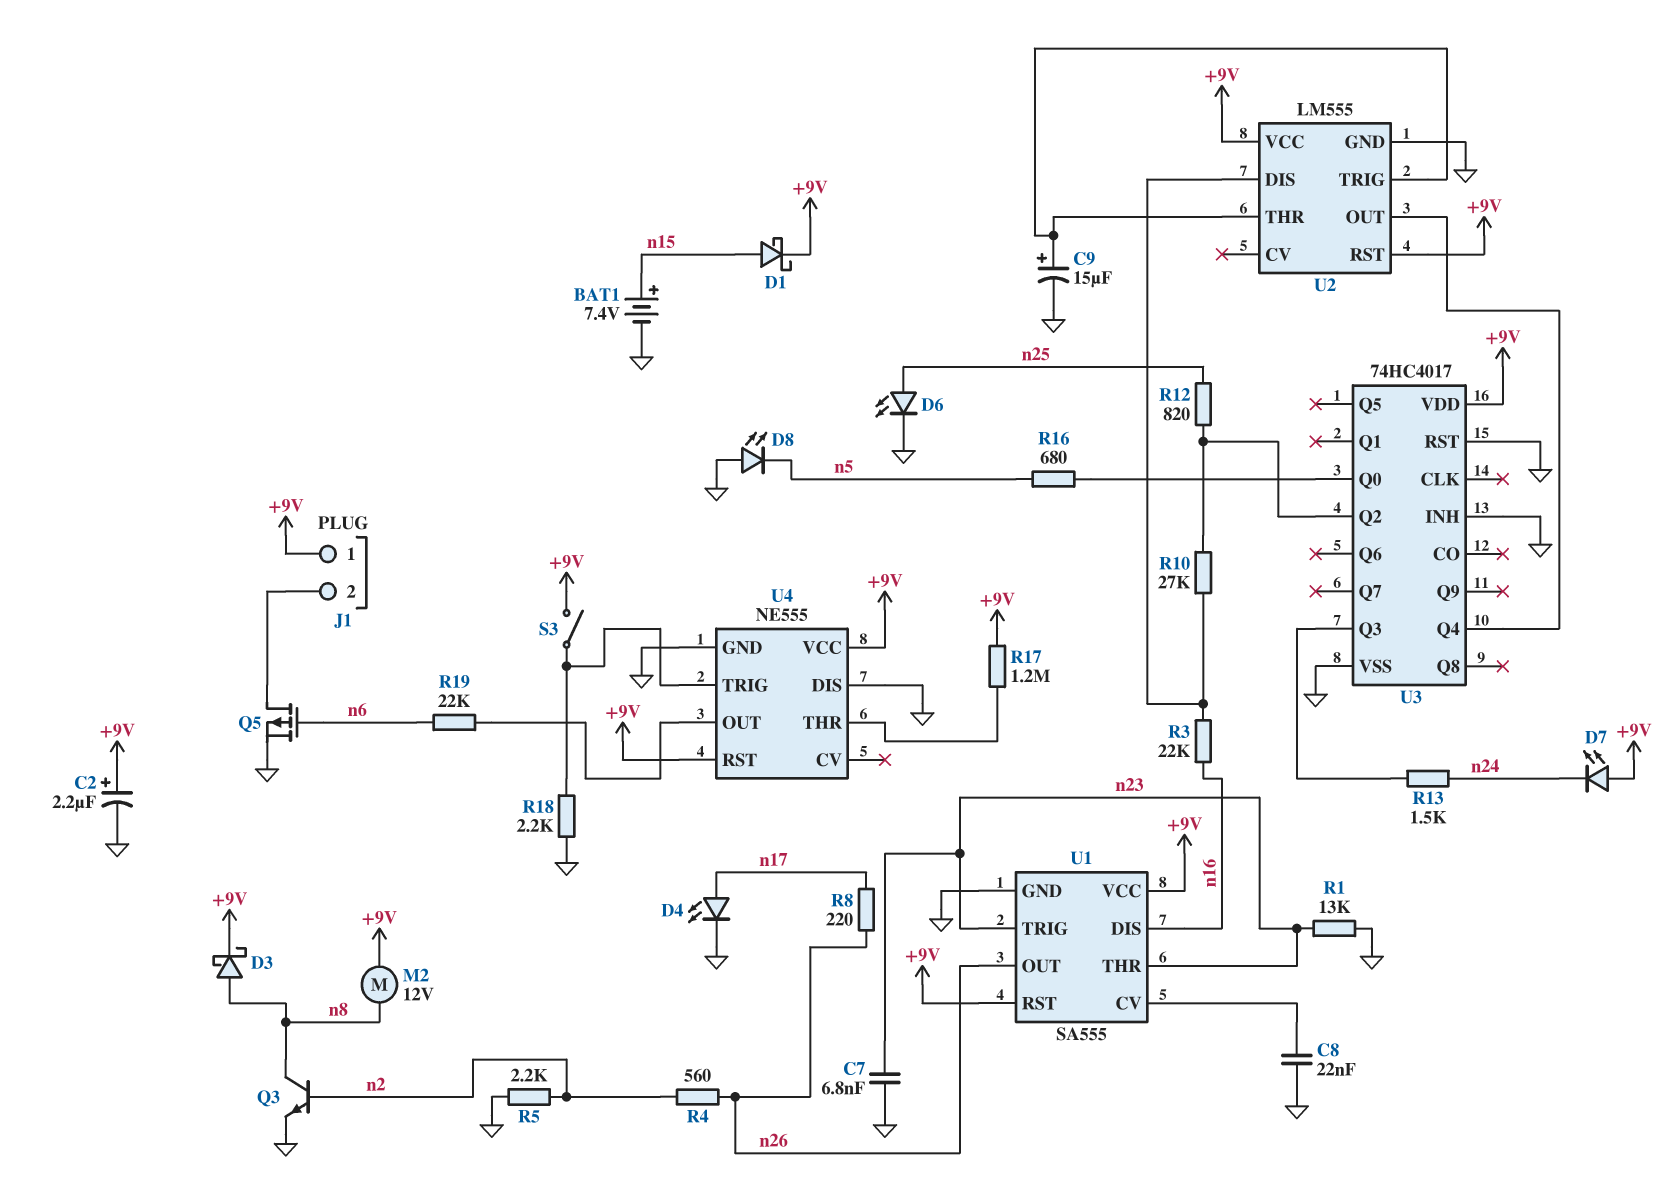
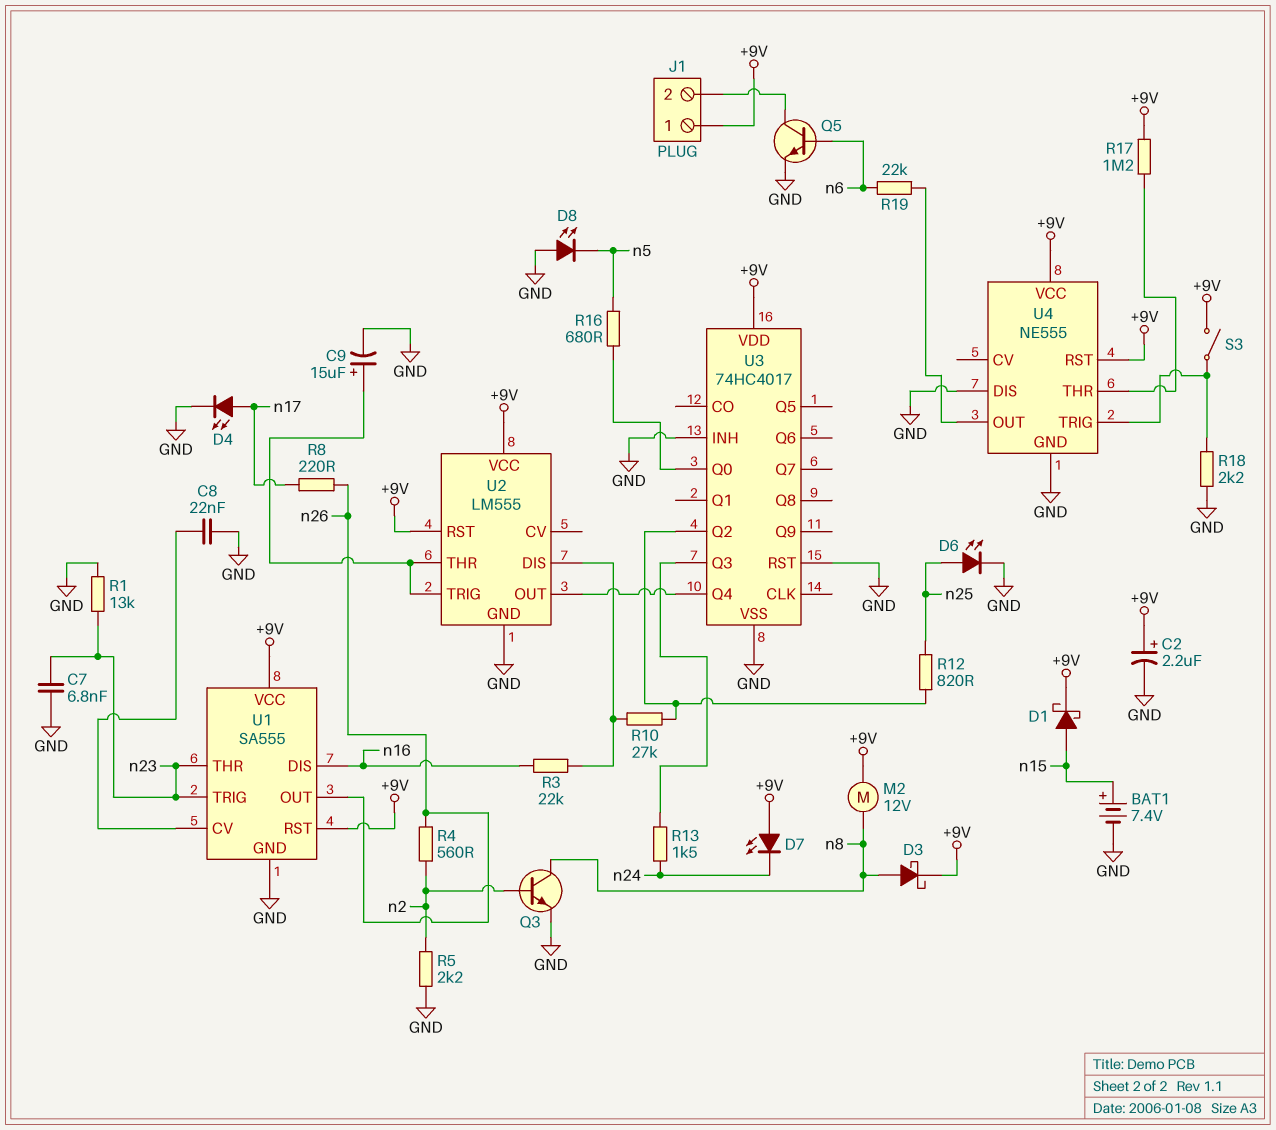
Q5: PMOS (G n6, D J1/2, S GND) -> NPN (B n6, C J1/2, E GND)

